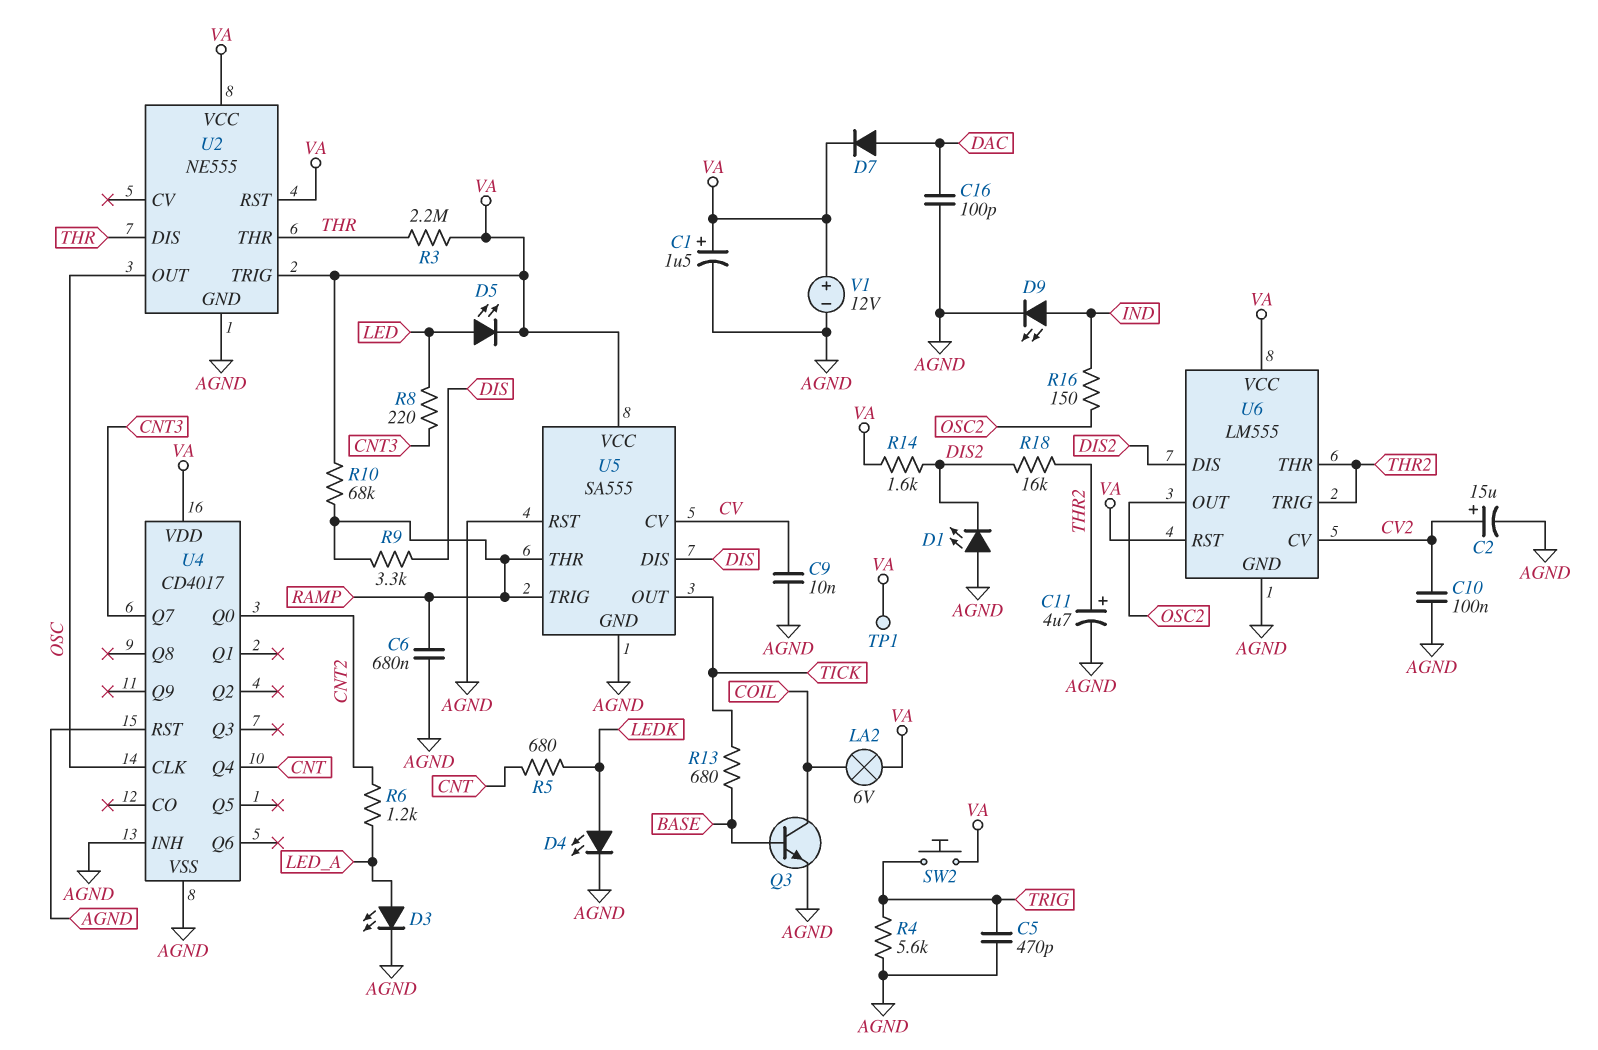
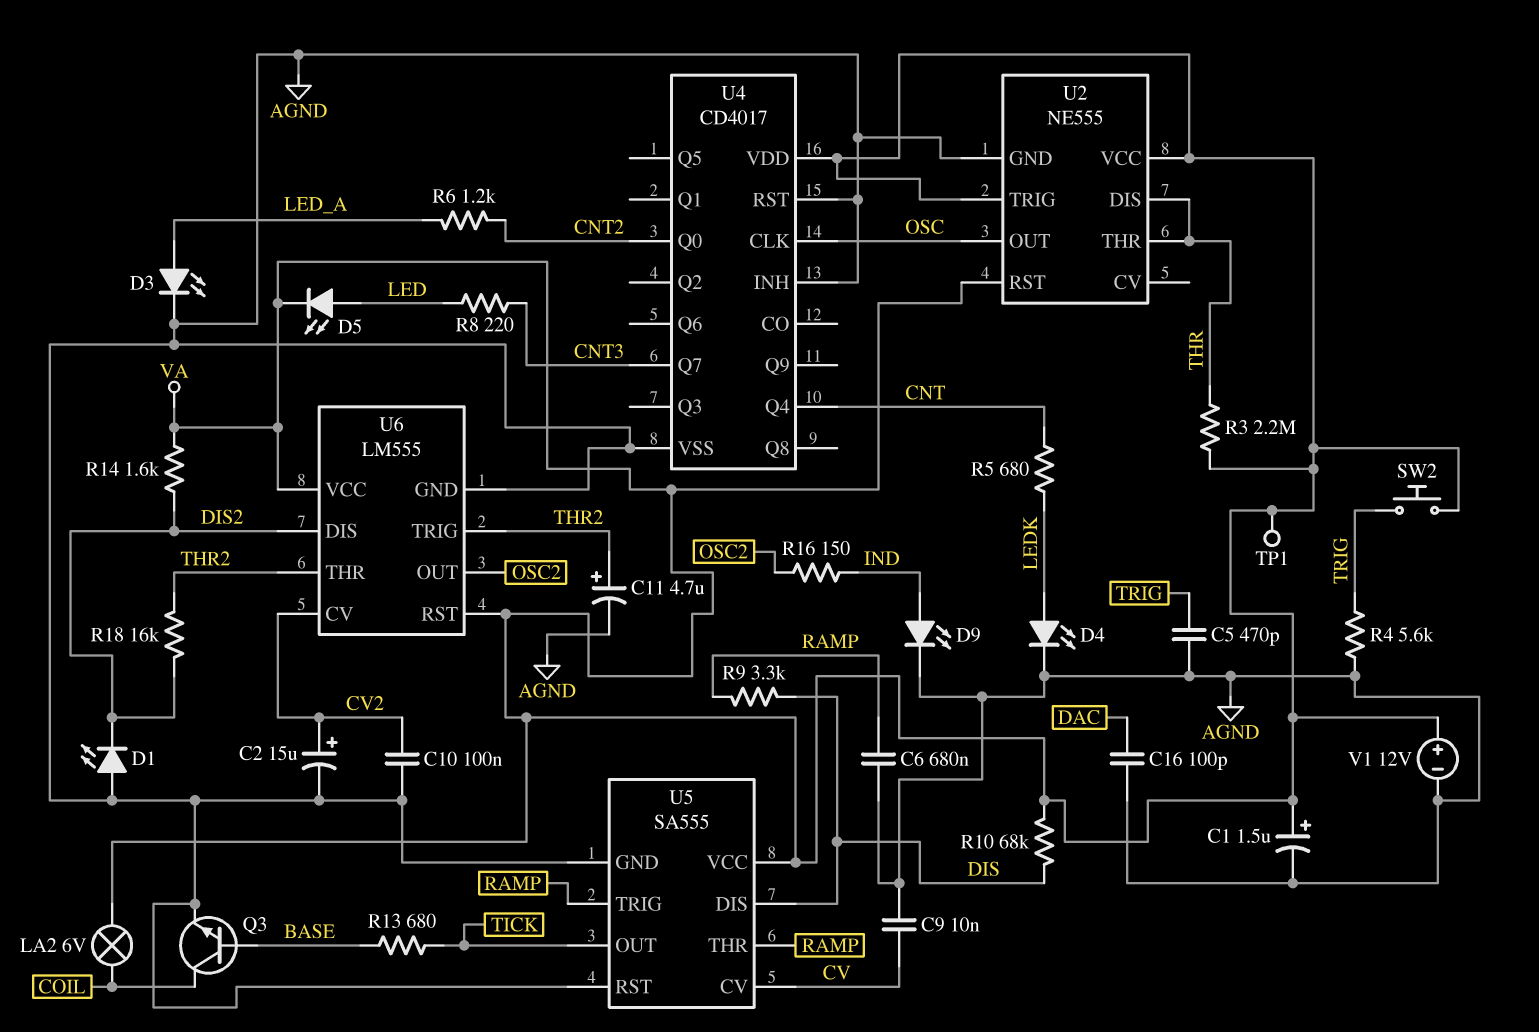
D7: diode (A DAC, K VA) -> none
R10: 68k (RAMP, VA) -> 68k (DIS, VA)

